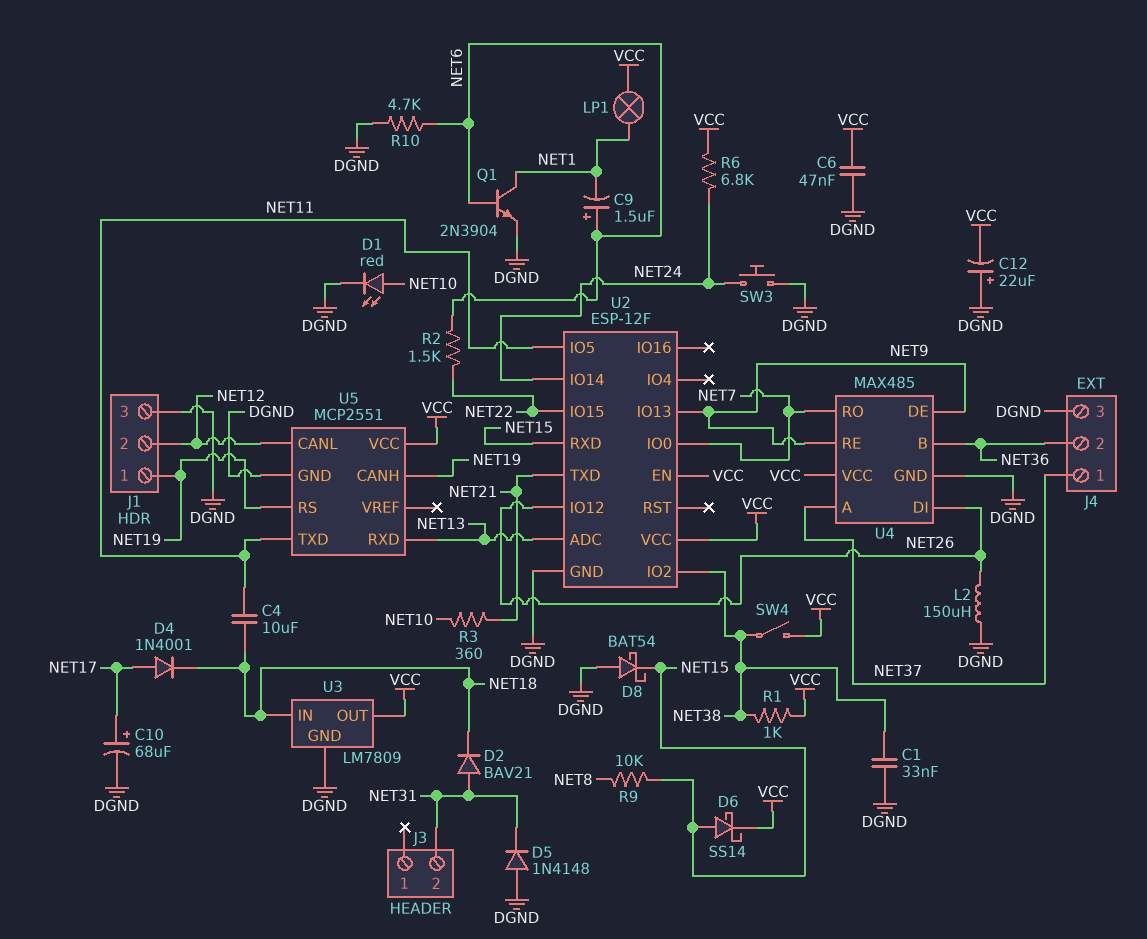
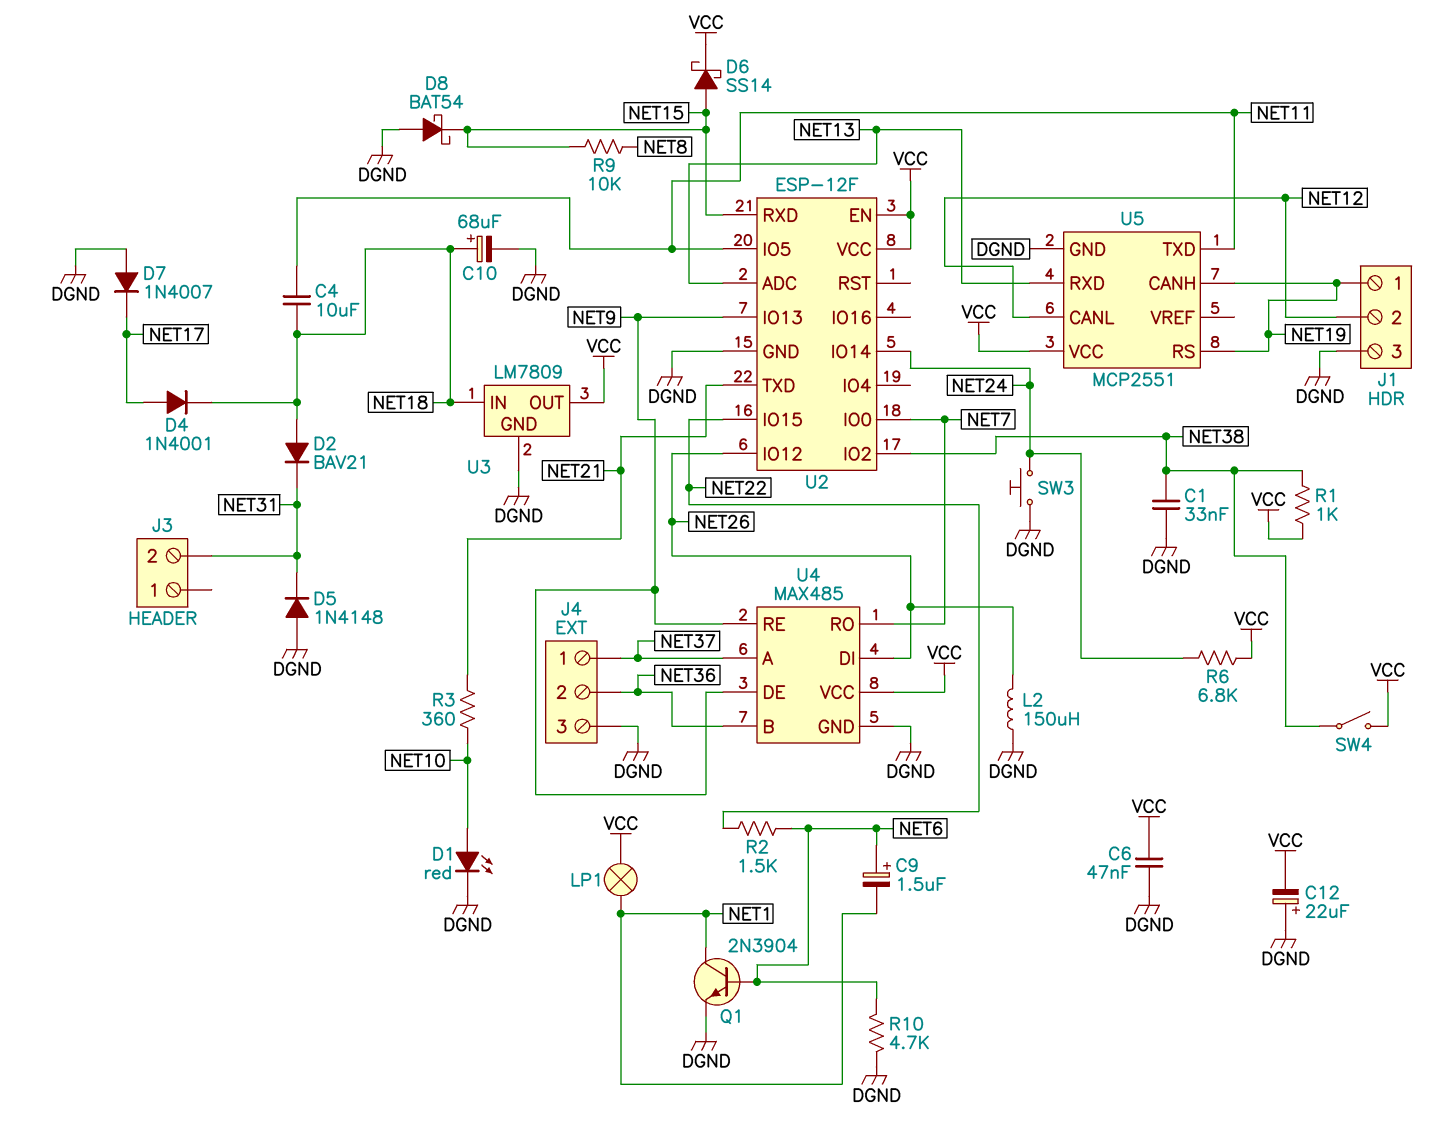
C10: 68uF (plus NET17, minus DGND) -> 68uF (plus NET18, minus DGND)
D2: diode BAV21 (A NET31, K NET18) -> diode BAV21 (A NET18, K NET31)
D7: none -> diode 1N4007 (A DGND, K NET17)

